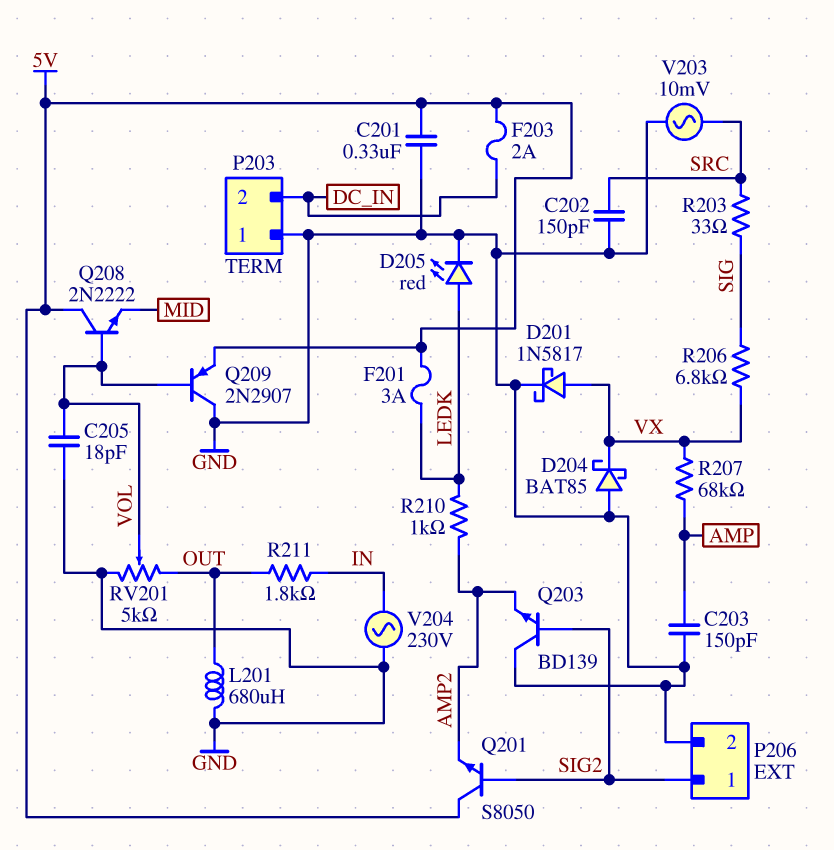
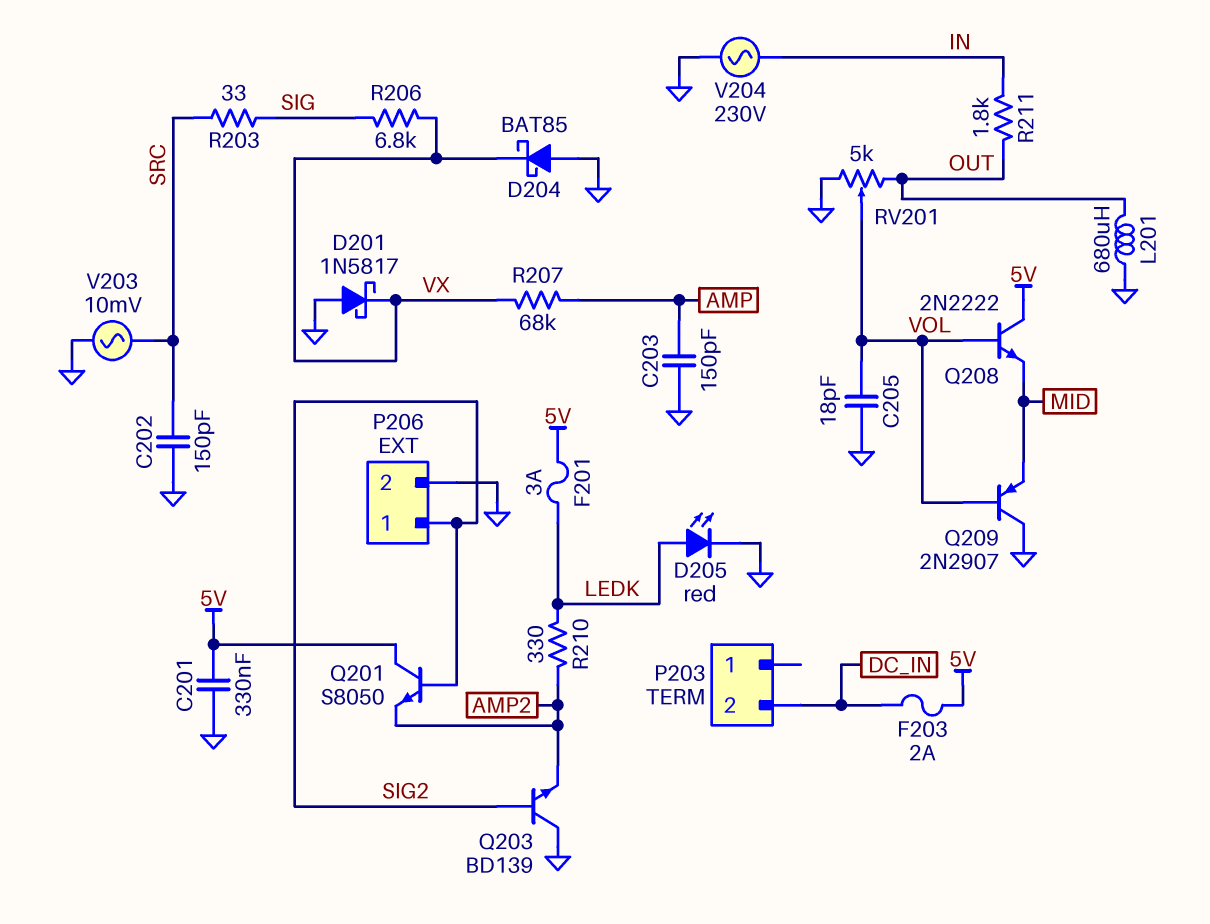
D201: schottky 1N5817 (A VX, K GND) -> schottky 1N5817 (A GND, K VX)
P203 pin 1: GND -> none
Q209: PNP 2N2907 (B VOL, C GND, E 5V) -> PNP 2N2907 (B VOL, C GND, E MID)
R210: 1k (AMP2, LEDK) -> 330 (AMP2, LEDK)

